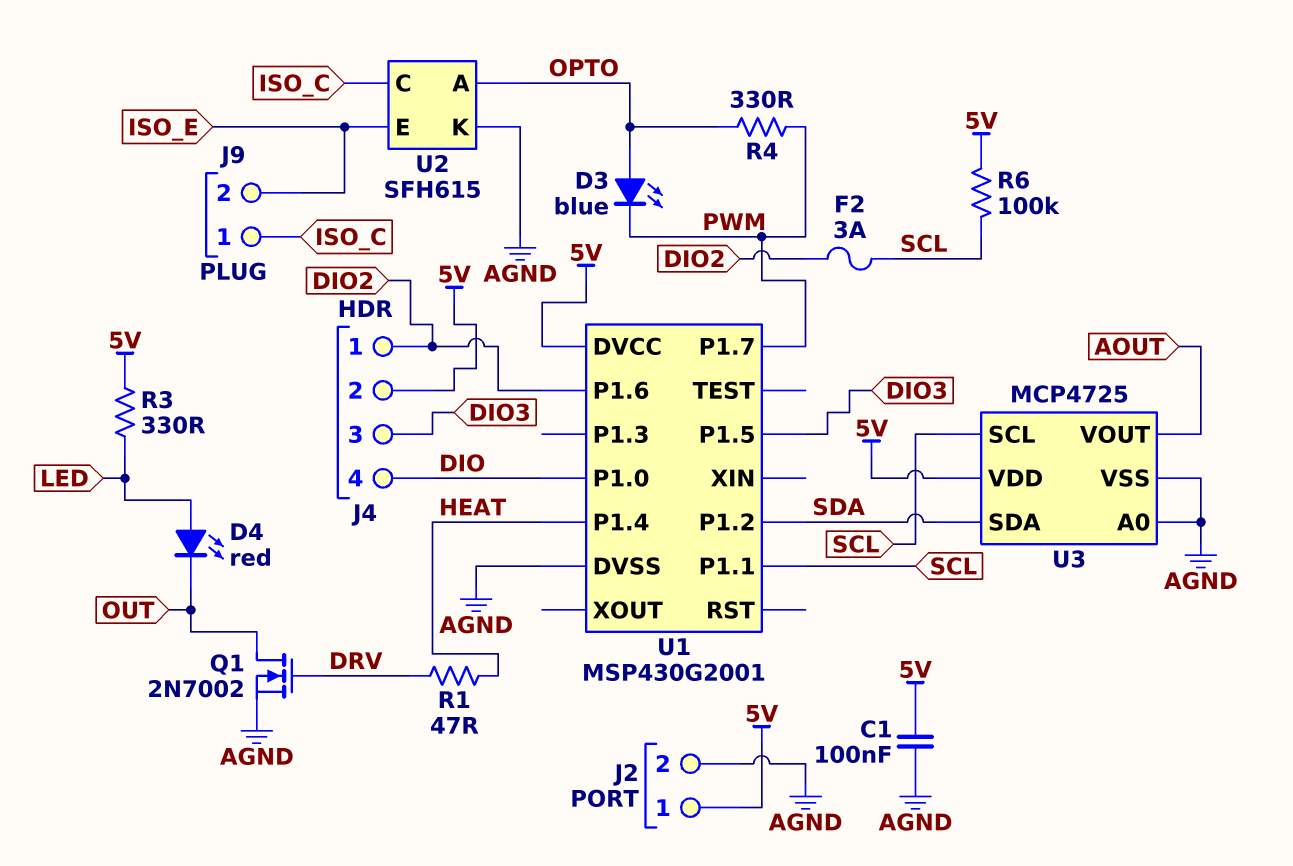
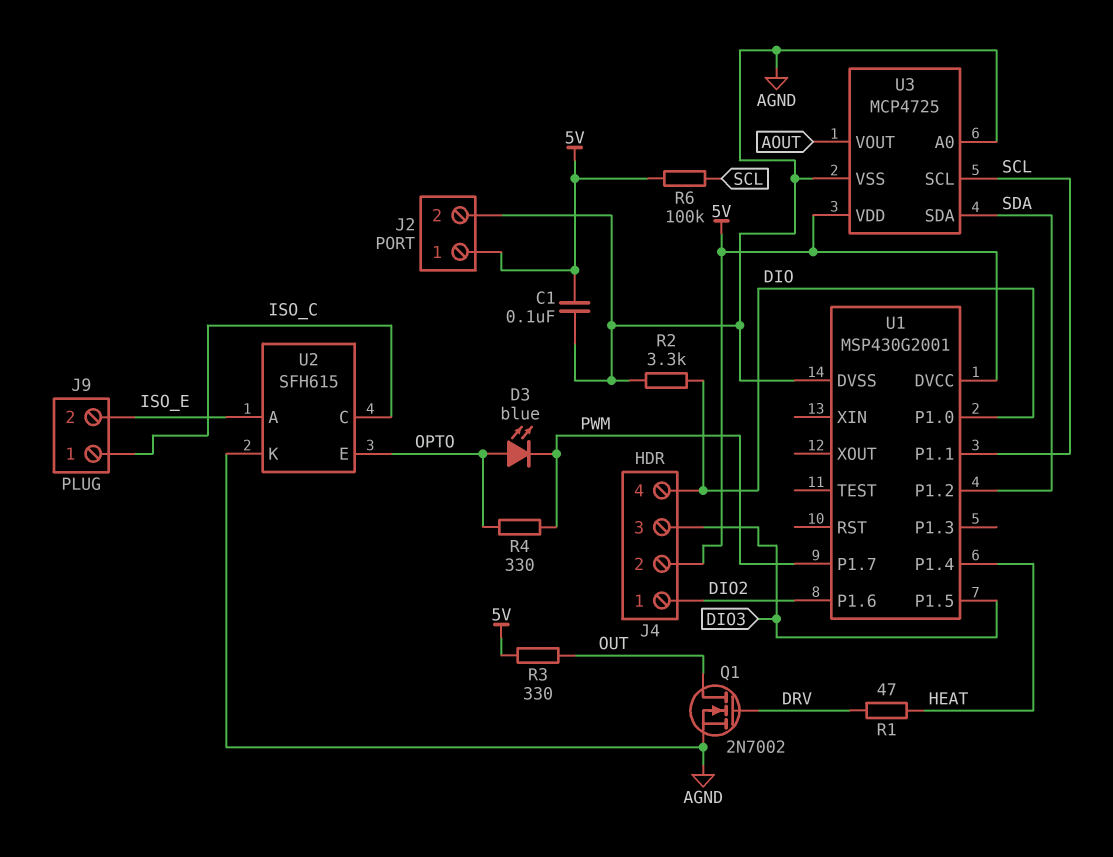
D4: LED red (A LED, K OUT) -> none
F2: 3A (DIO2, SCL) -> none
R2: none -> 3.3k (AGND, DIO)
R3: 330 (5V, LED) -> 330 (5V, OUT)
U2 pin A: OPTO -> ISO_E
U2 pin E: ISO_E -> OPTO

